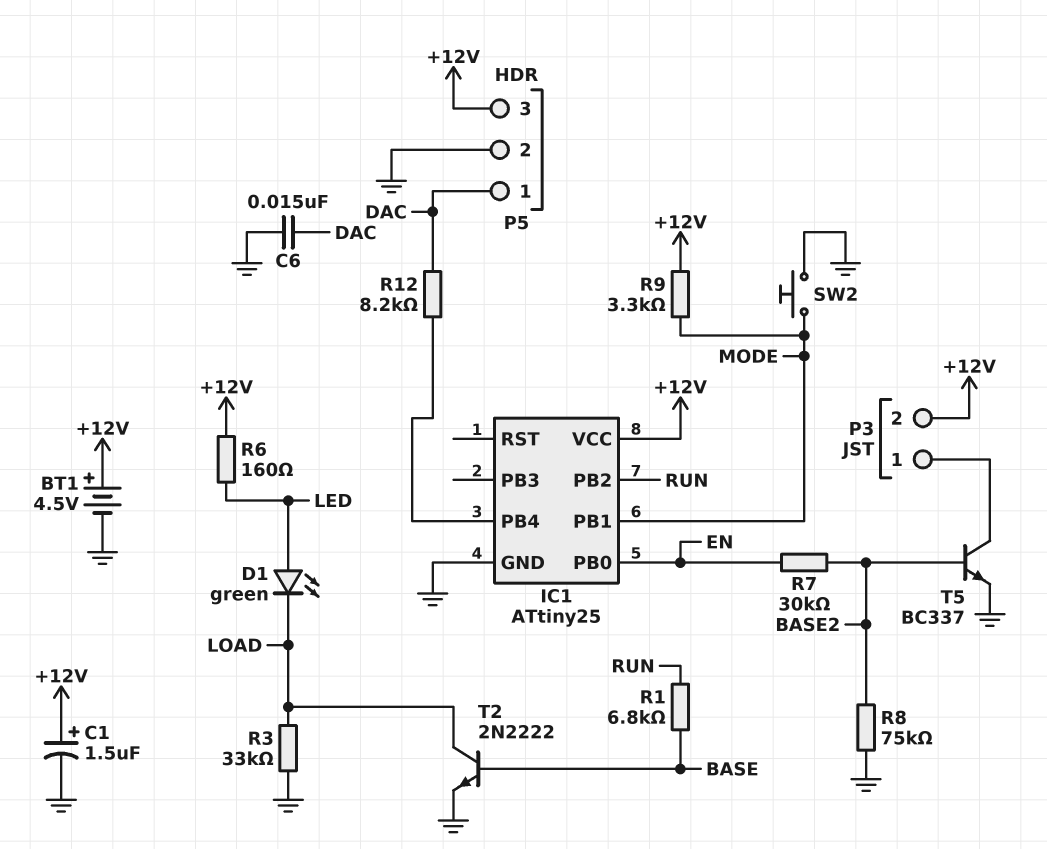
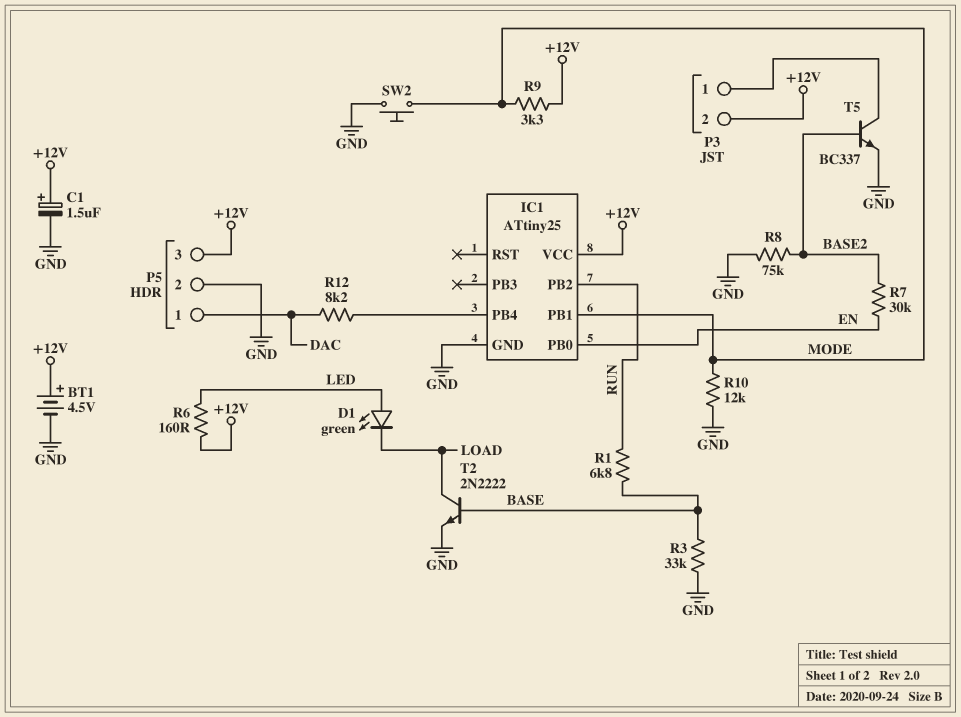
C6: 15nF (DAC, GND) -> none
R3: 33k (GND, LOAD) -> 33k (BASE, GND)
R10: none -> 12k (GND, MODE)

